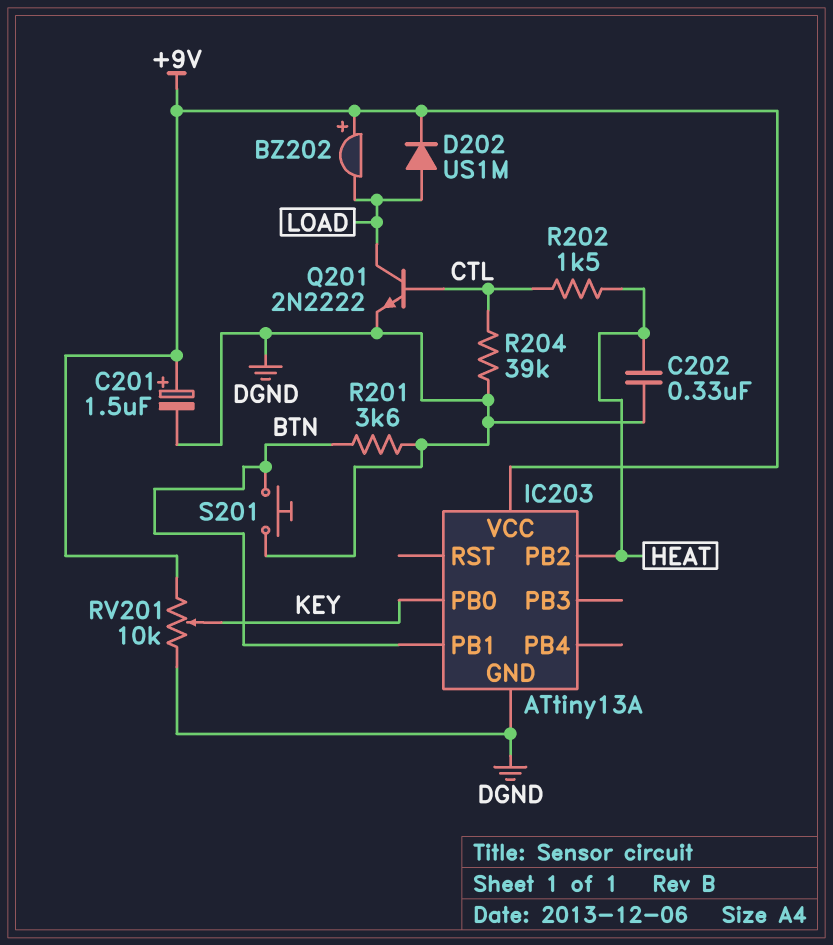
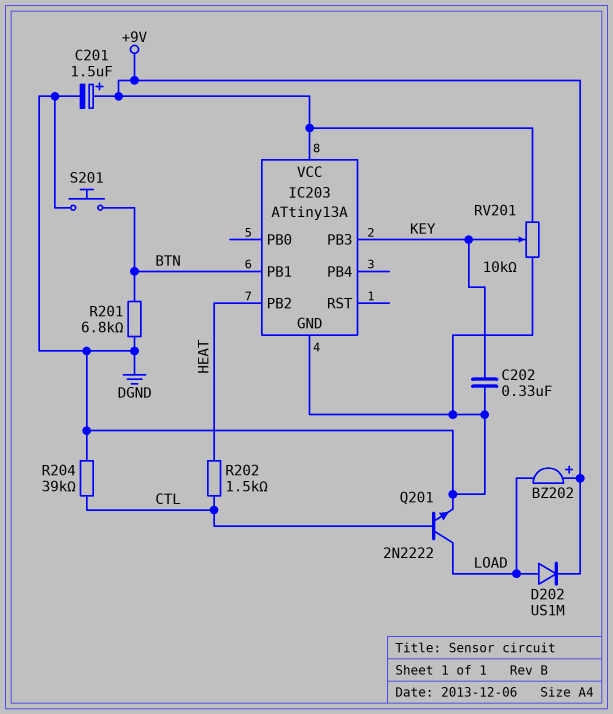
C202: 330nF (DGND, HEAT) -> 330nF (DGND, KEY)
IC203 pin PB0: KEY -> none
IC203 pin PB3: none -> KEY
R201: 3.6k (BTN, DGND) -> 6.8k (BTN, DGND)

